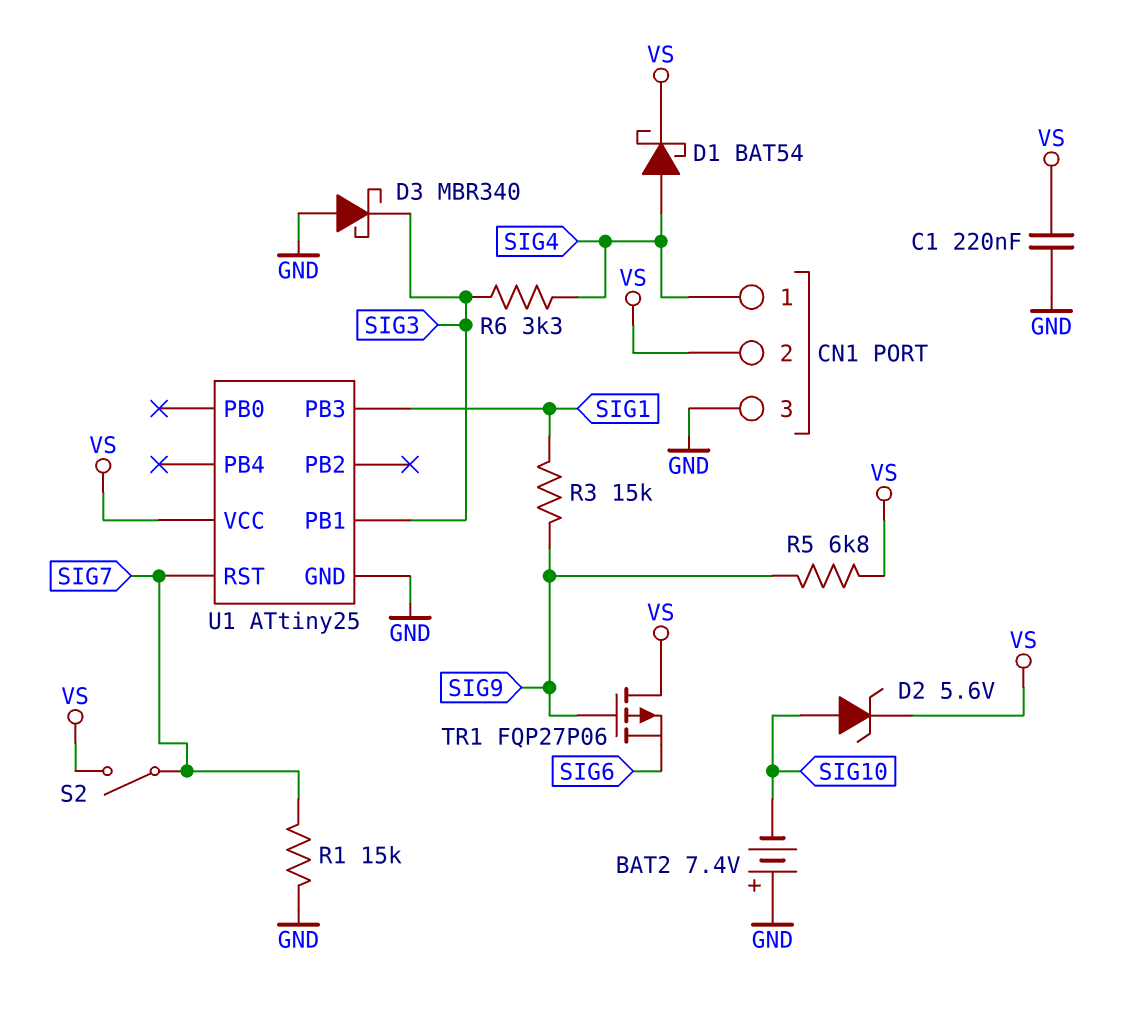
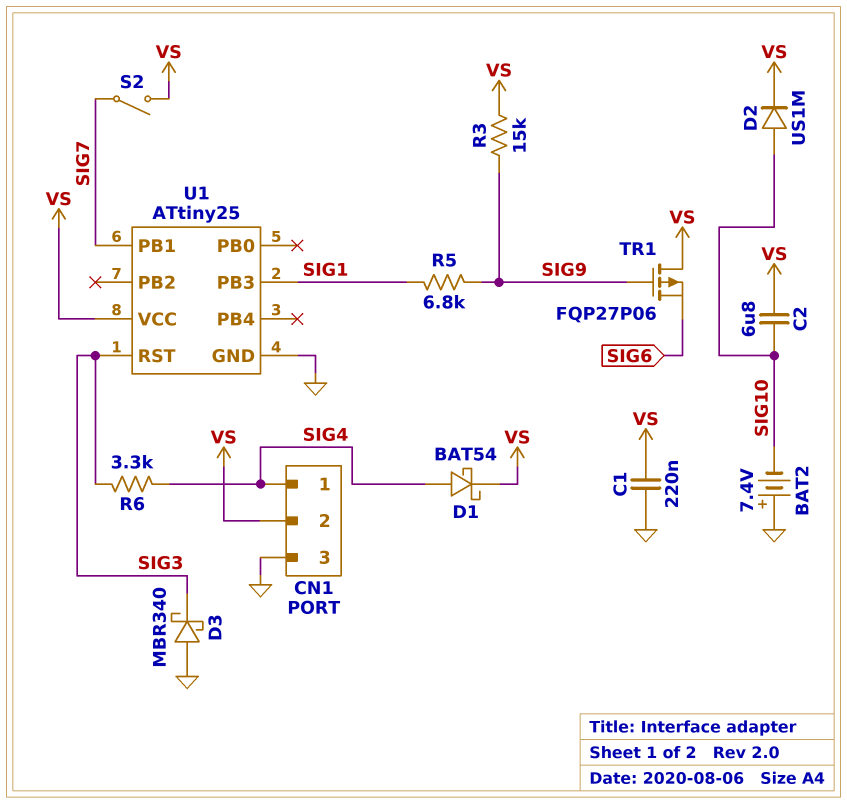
C2: none -> 6.8uF (SIG10, VS)
D2: zener 5.6V (A SIG10, K VS) -> diode US1M (A SIG10, K VS)
R1: 15k (GND, SIG7) -> none
R3: 15k (SIG1, SIG9) -> 15k (SIG9, VS)
R5: 6.8k (SIG9, VS) -> 6.8k (SIG1, SIG9)
U1 pin PB1: SIG3 -> SIG7
U1 pin RST: SIG7 -> SIG3

